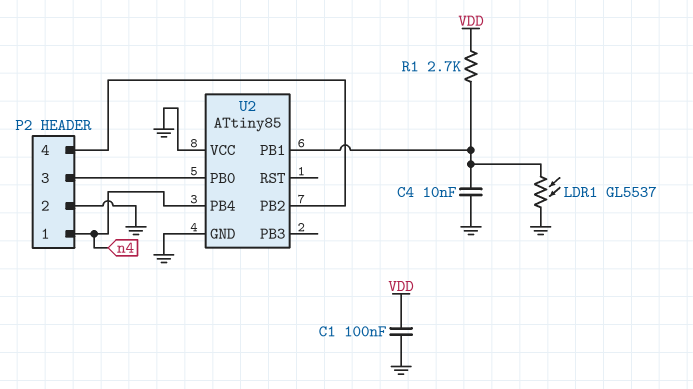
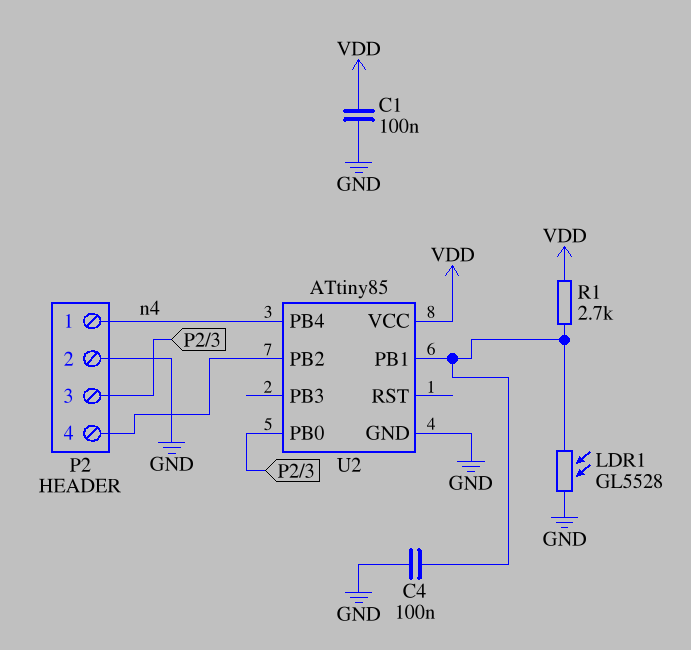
C4: 10nF (GND, U2/PB1) -> 100nF (GND, U2/PB1)
LDR1: GL5537 (GND, U2/PB1) -> GL5528 (GND, U2/PB1)
U2 pin VCC: GND -> VDD

